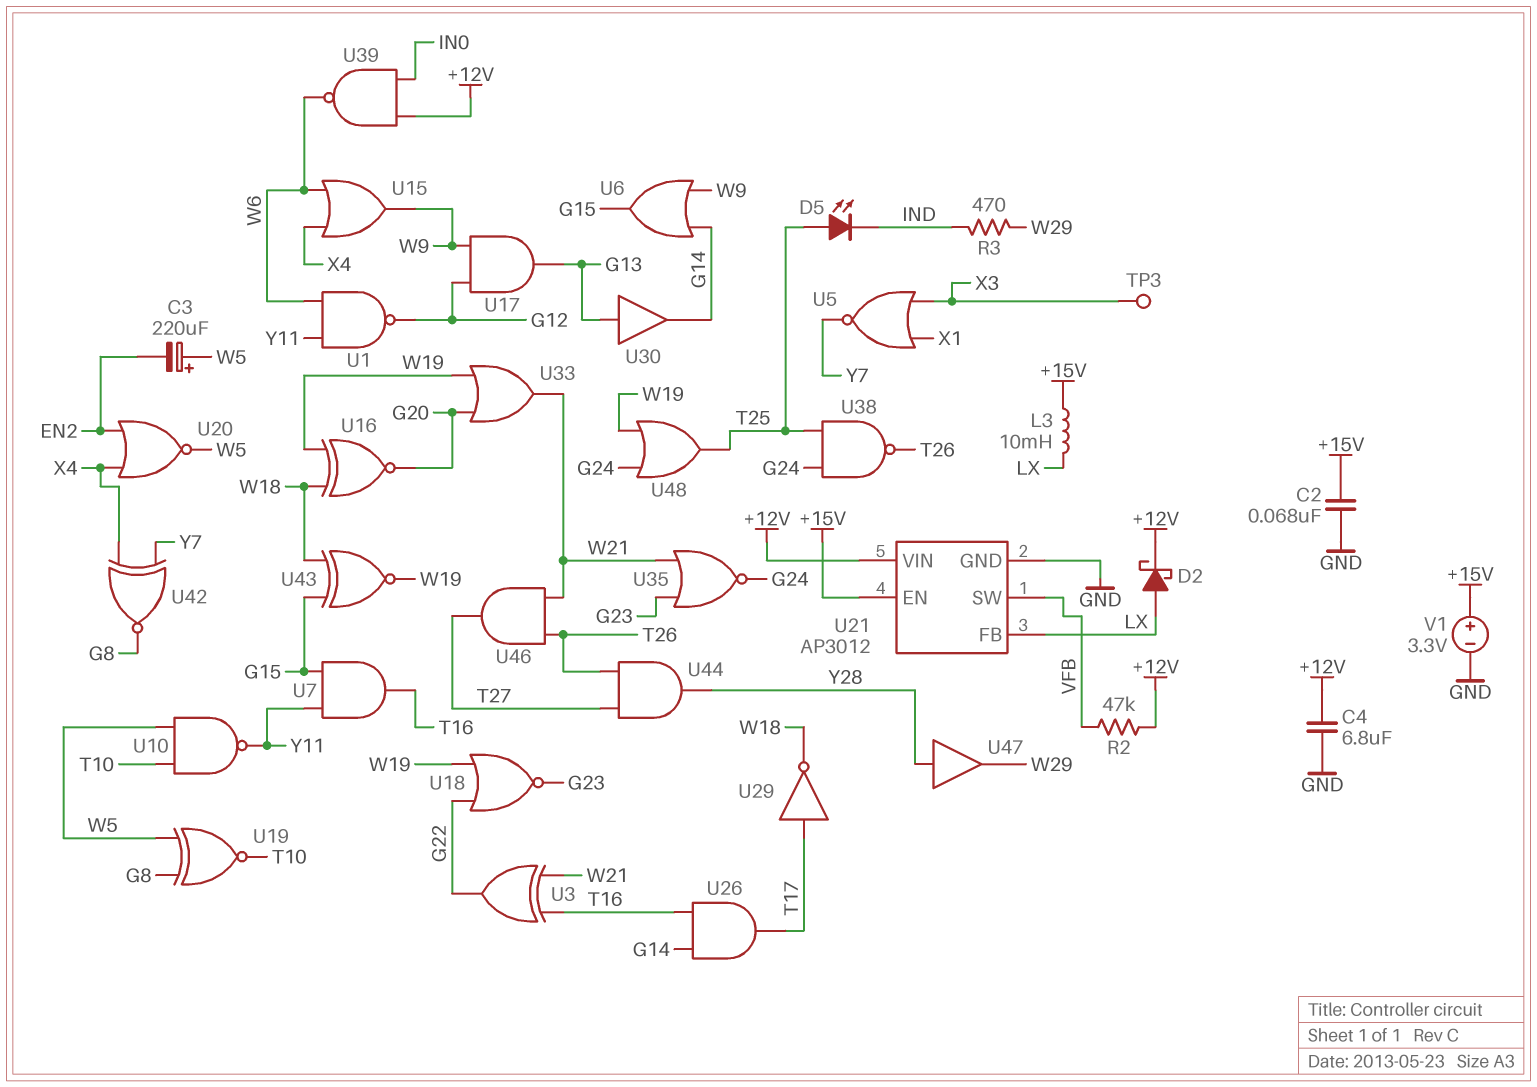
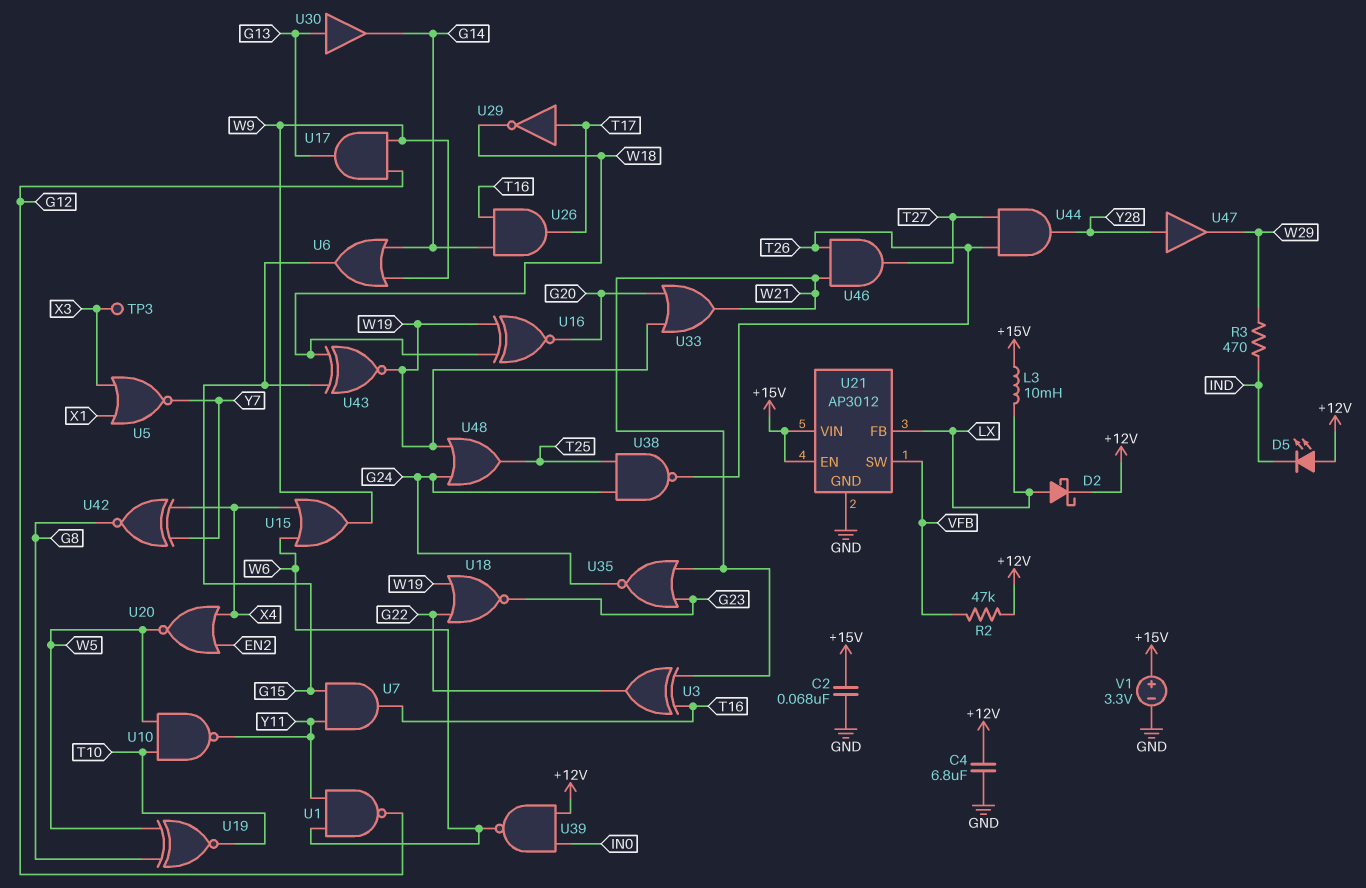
C3: 220uF (plus W5, minus EN2) -> none
D5: LED (A T25, K IND) -> LED (A +12V, K IND)
U21 pin VIN: +12V -> +15V

